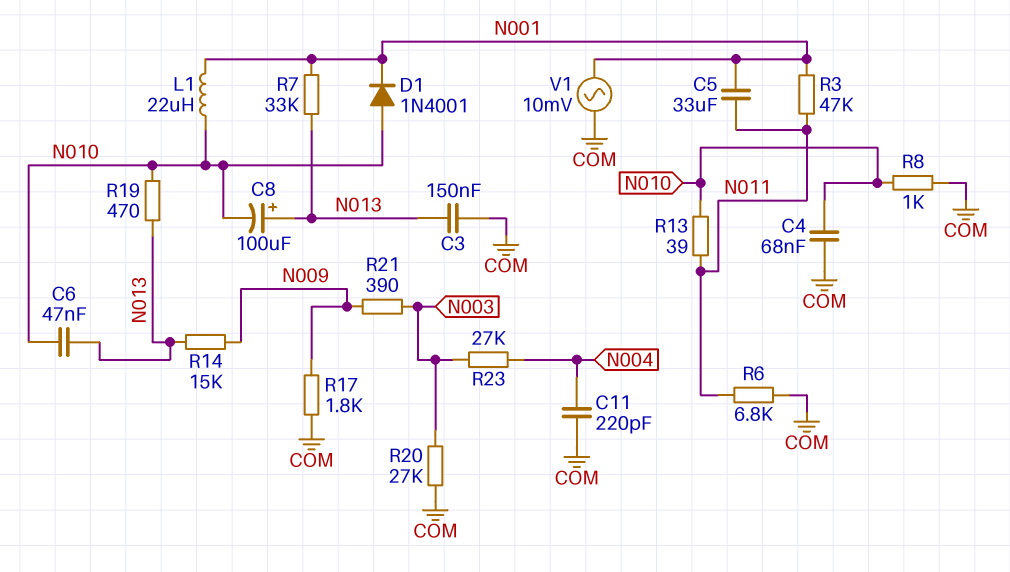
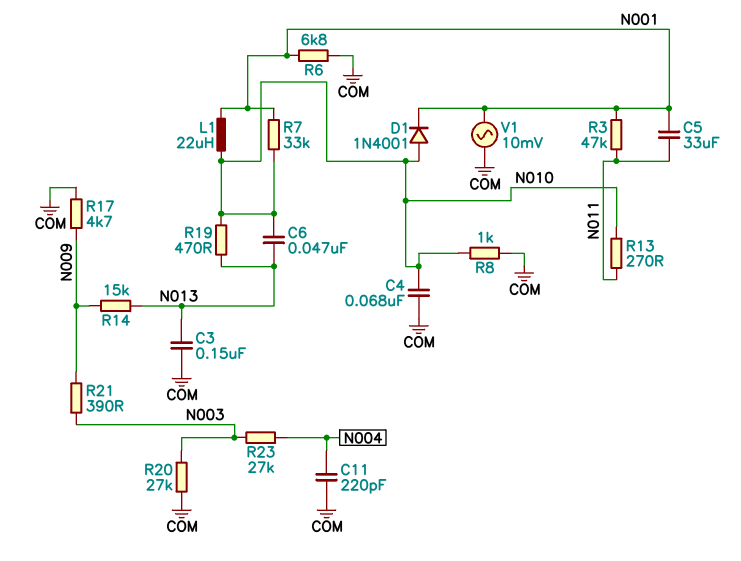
C8: 100uF (plus N013, minus N010) -> none
R6: 6.8k (COM, N011) -> 6.8k (COM, N001)
R7: 33k (N001, N013) -> 33k (N001, N010)
R13: 39 (N010, N011) -> 270 (N010, N011)
R17: 1.8k (COM, N009) -> 4.7k (COM, N009)

